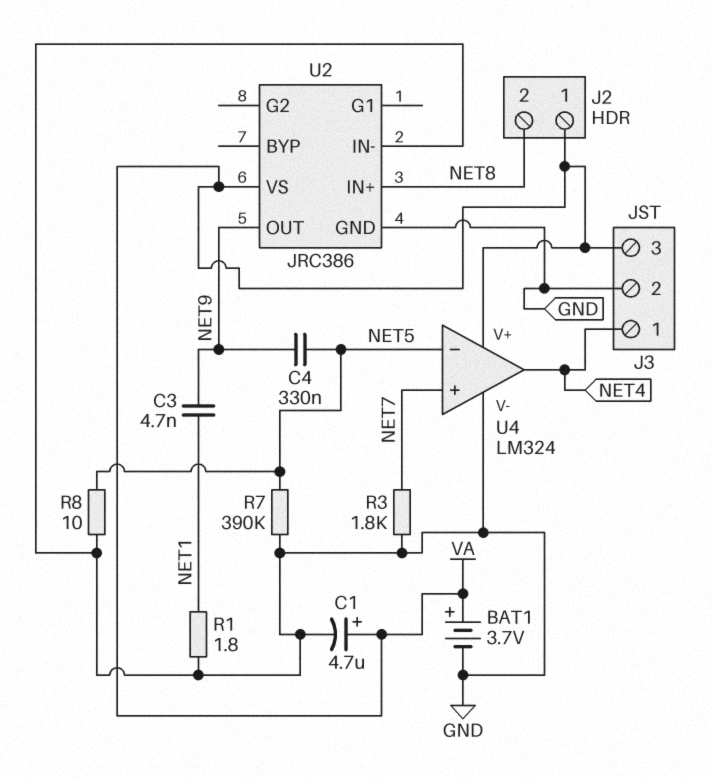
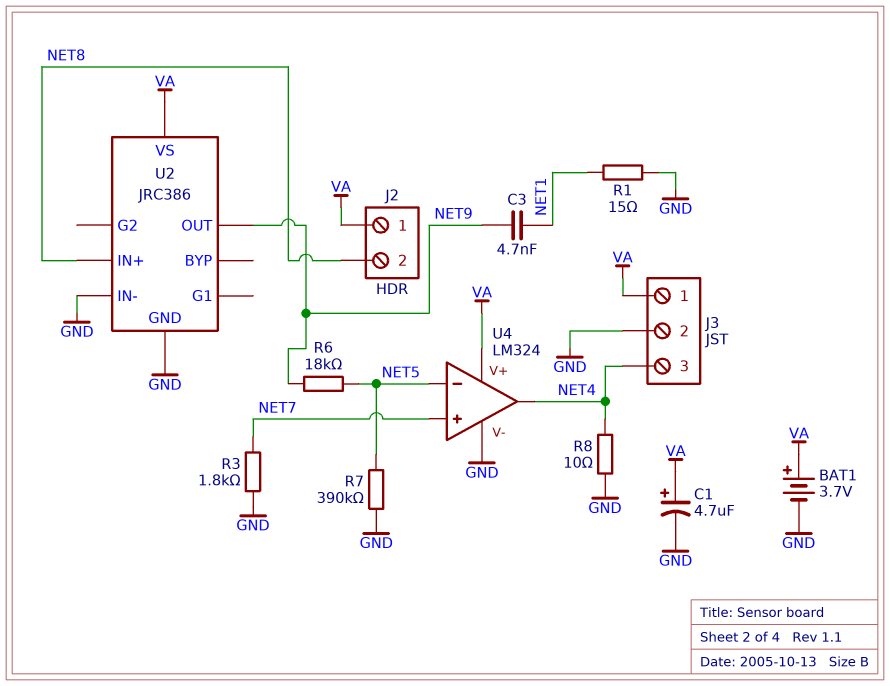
C4: 330nF (NET5, NET9) -> none
J3 pin 1: NET4 -> VA
J3 pin 3: VA -> NET4
R1: 1.8 (GND, NET1) -> 15 (GND, NET1)
R6: none -> 18k (NET5, NET9)
R8: 10 (GND, NET5) -> 10 (GND, NET4)

